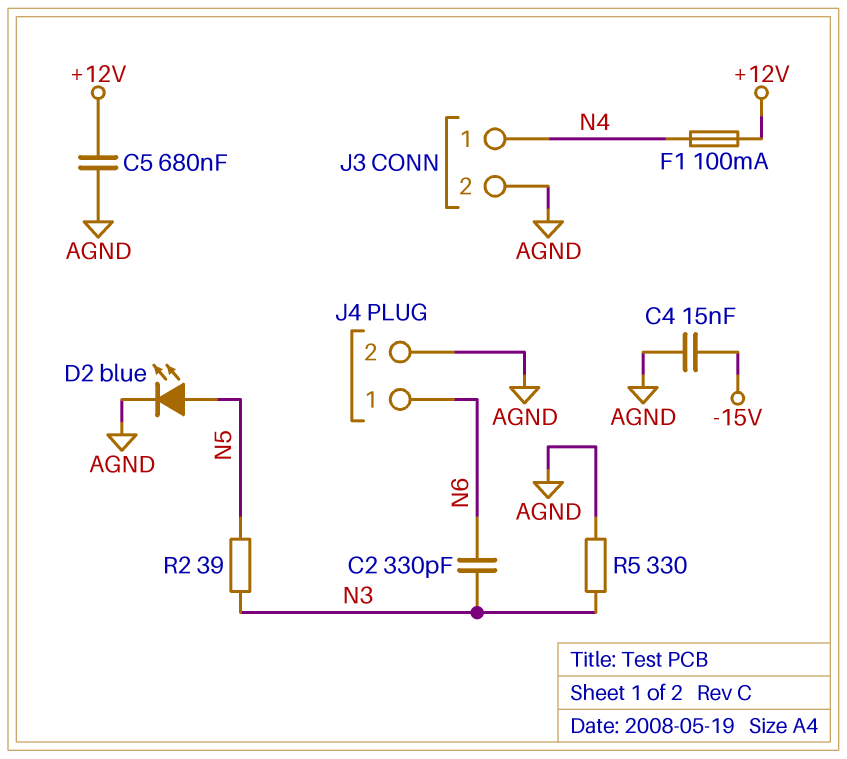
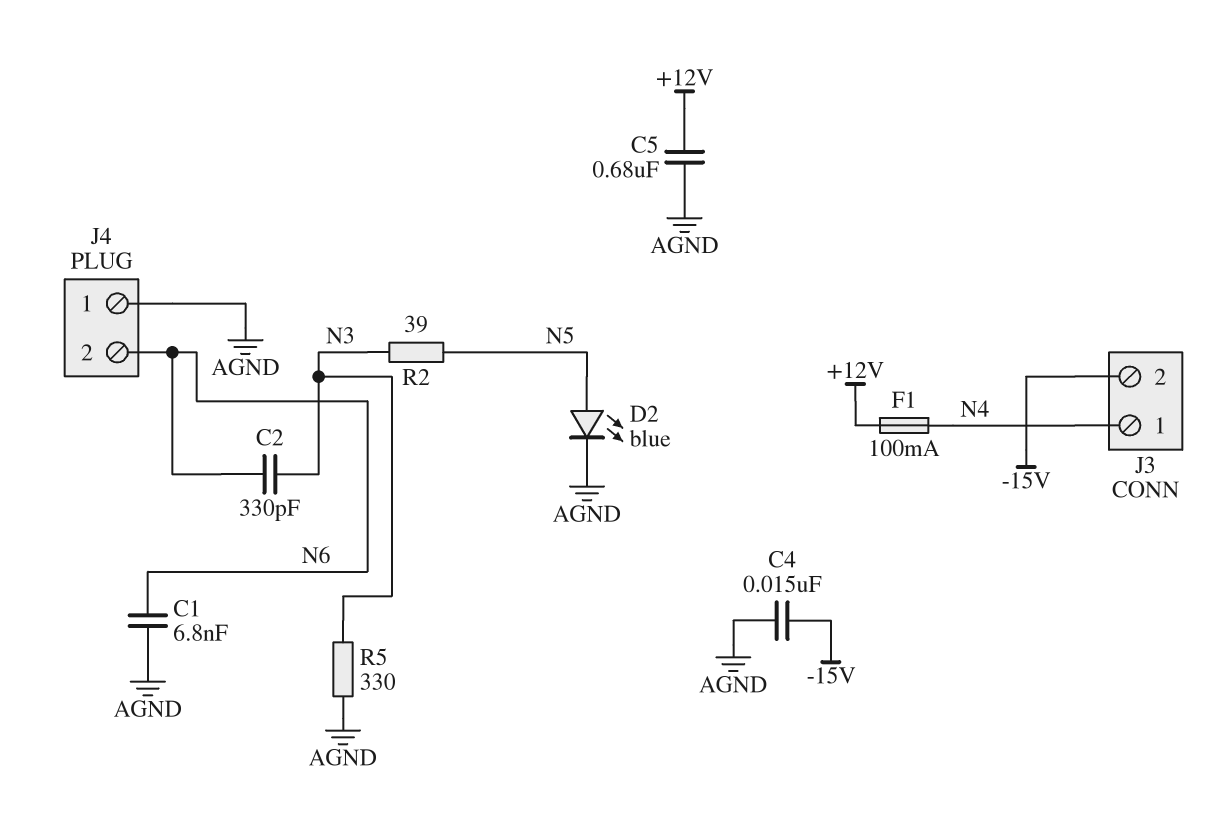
C1: none -> 6.8nF (AGND, N6)
J3 pin 2: AGND -> -15V
J4 pin 1: N6 -> AGND
J4 pin 2: AGND -> N6

